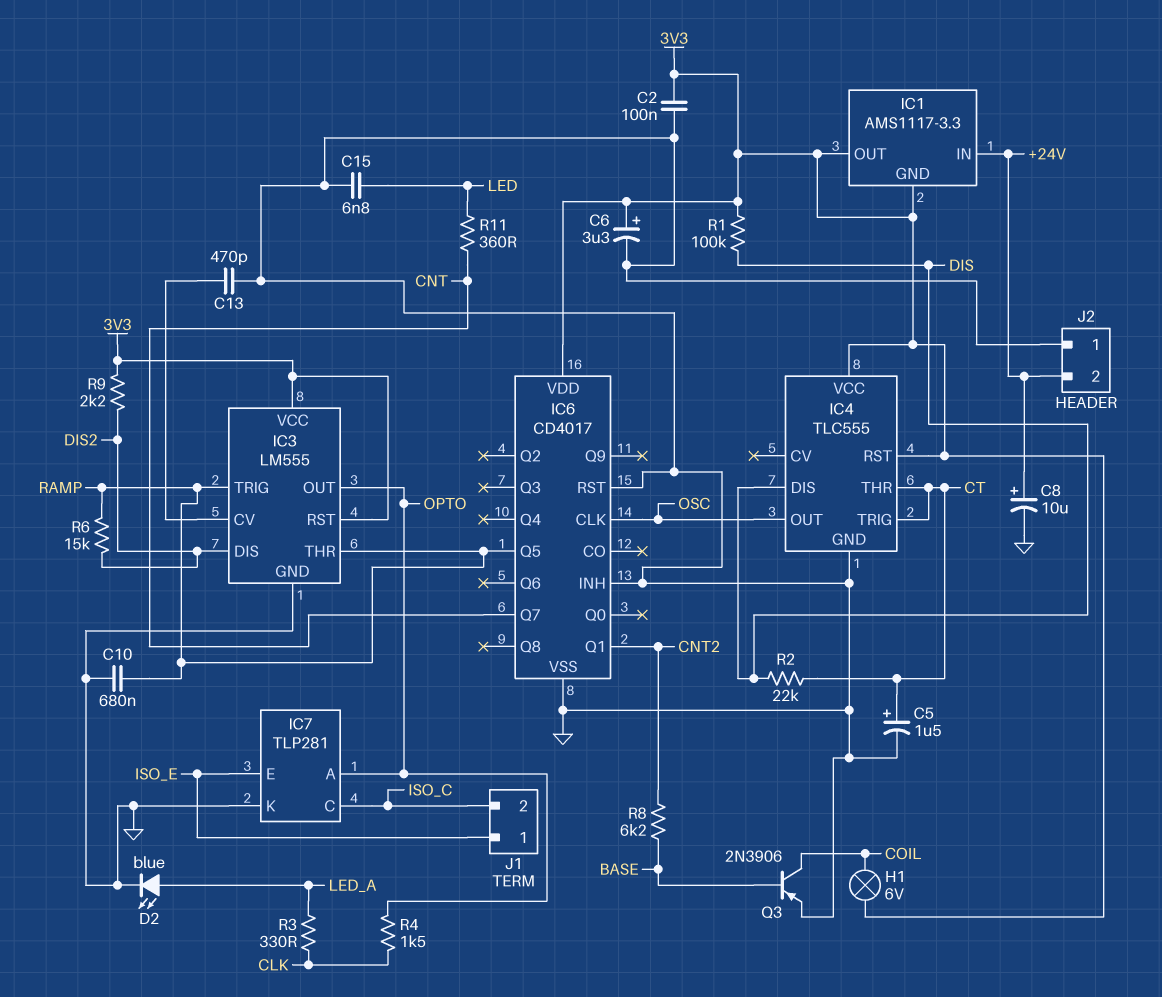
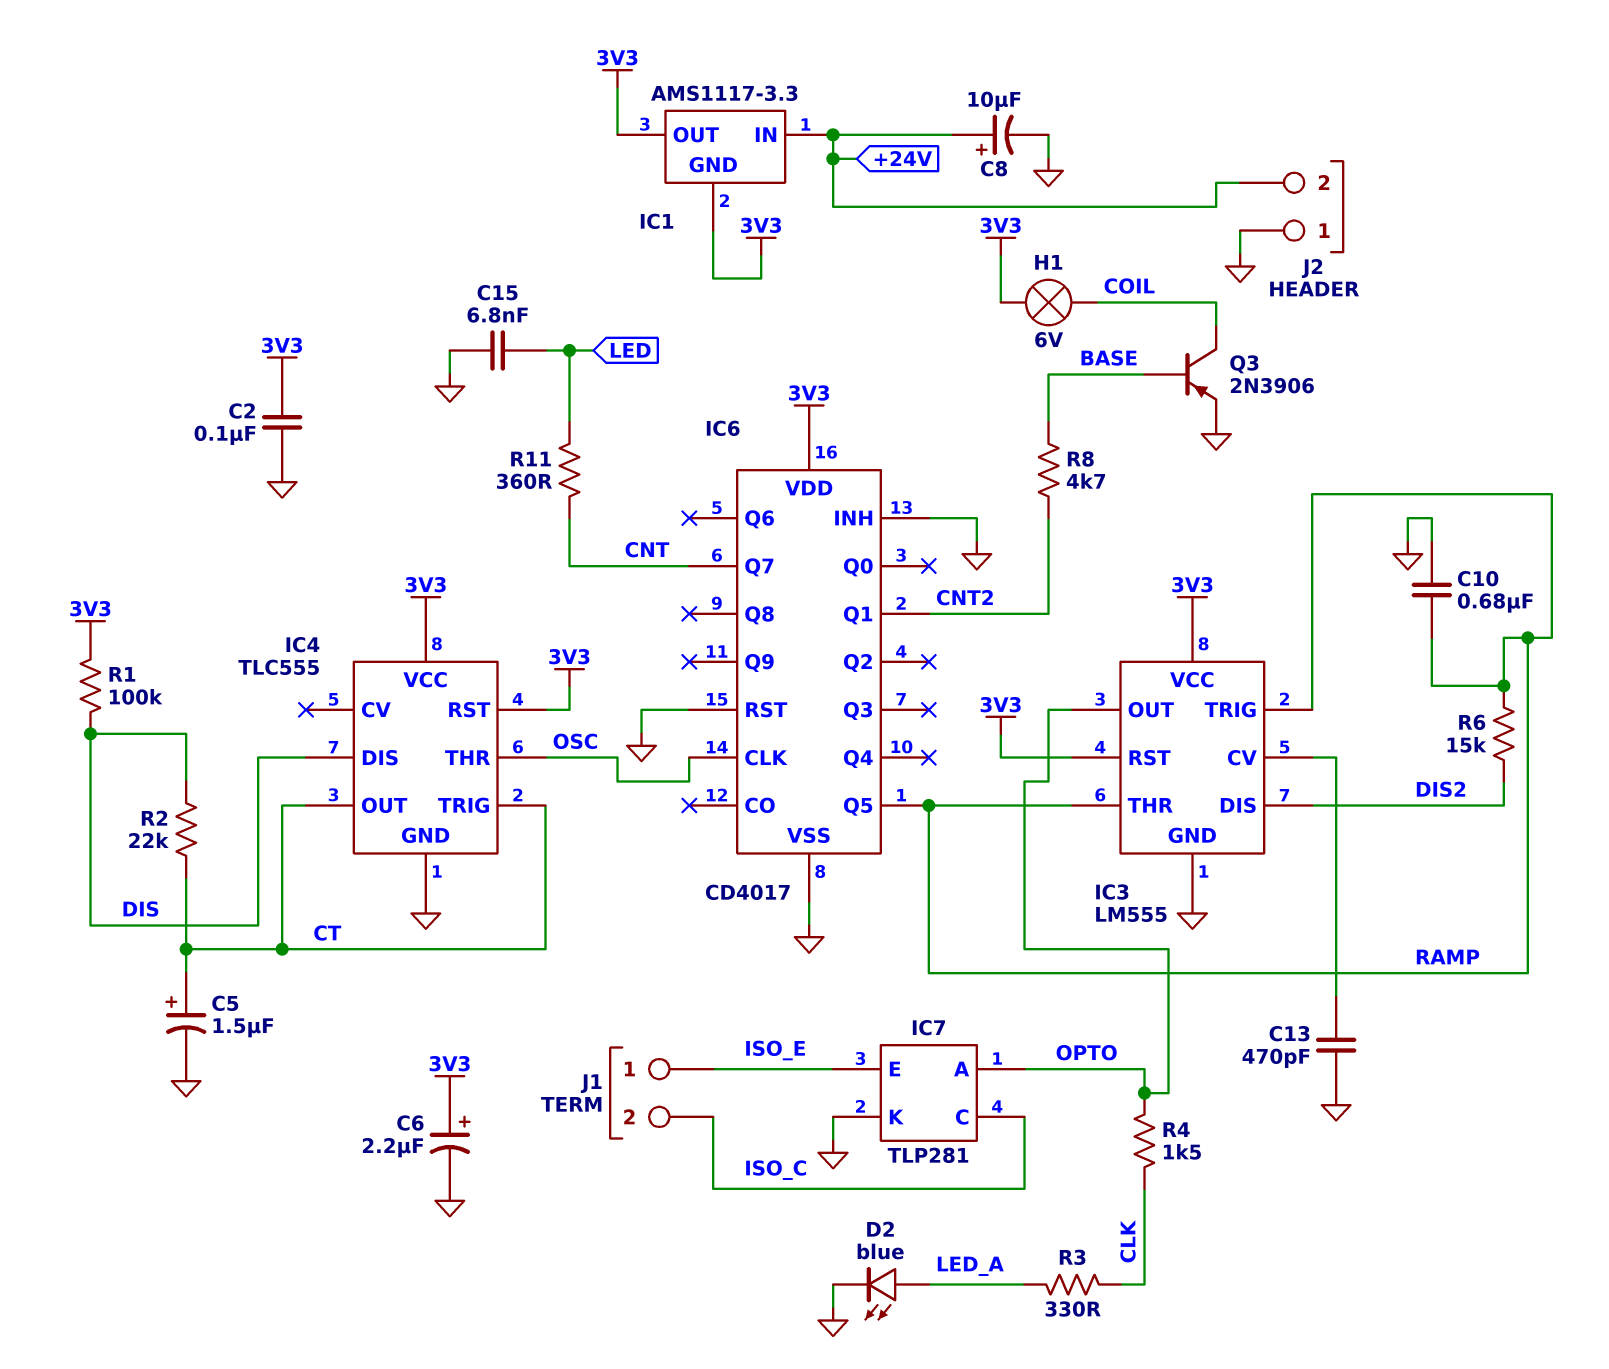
C6: 3.3uF (plus 3V3, minus GND) -> 2.2uF (plus 3V3, minus GND)
IC4 pin OUT: OSC -> CT
IC4 pin THR: CT -> OSC
R8: 6.2k (BASE, CNT2) -> 4.7k (BASE, CNT2)
R9: 2.2k (3V3, DIS2) -> none

